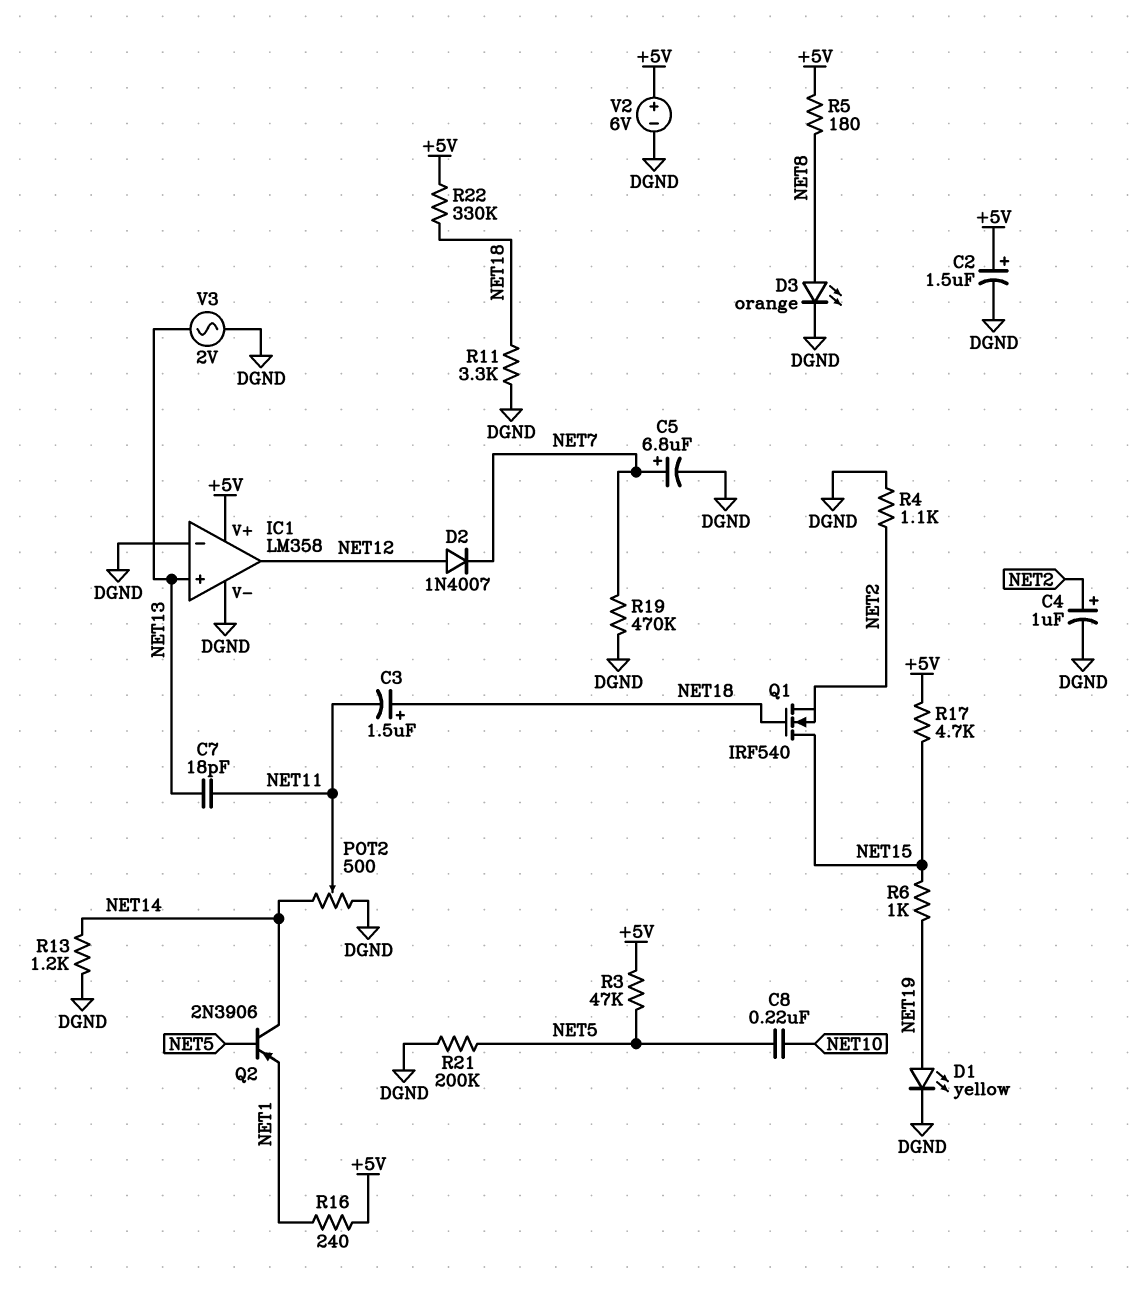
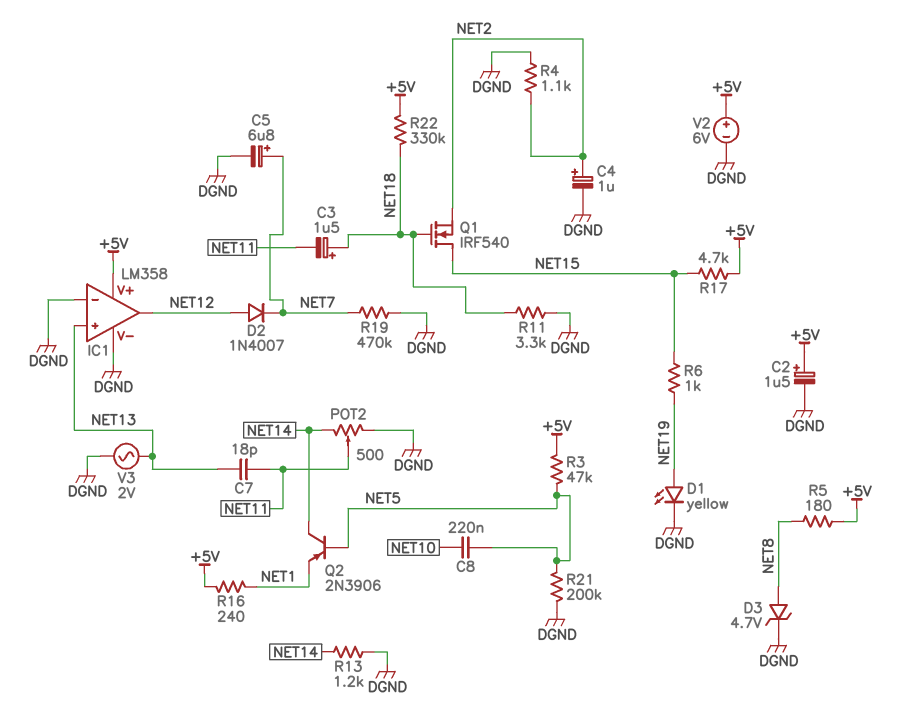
D3: LED orange (A NET8, K DGND) -> zener 4.7V (A NET8, K DGND)

